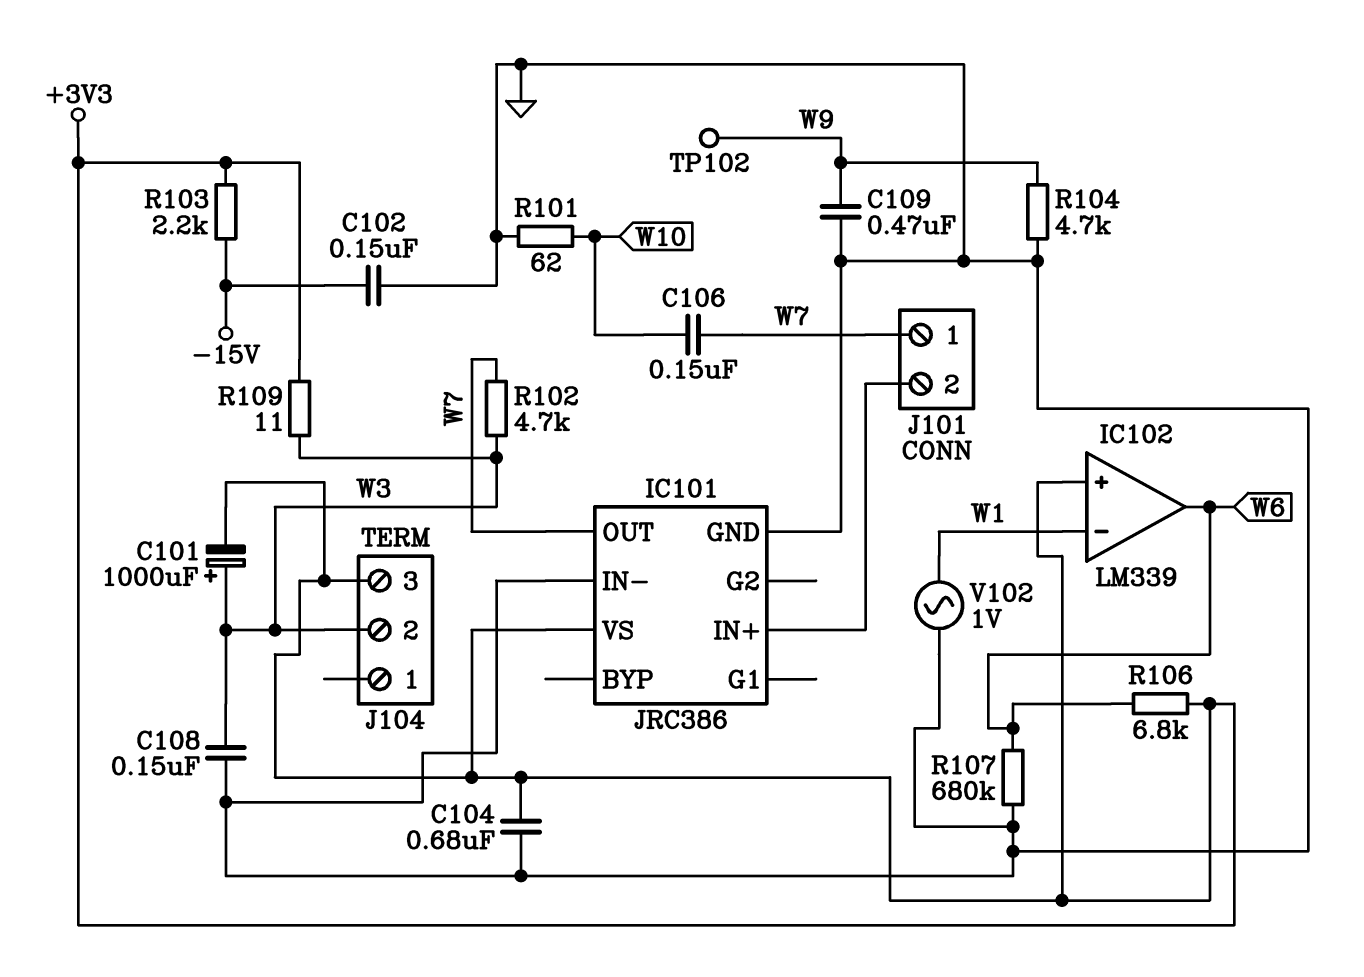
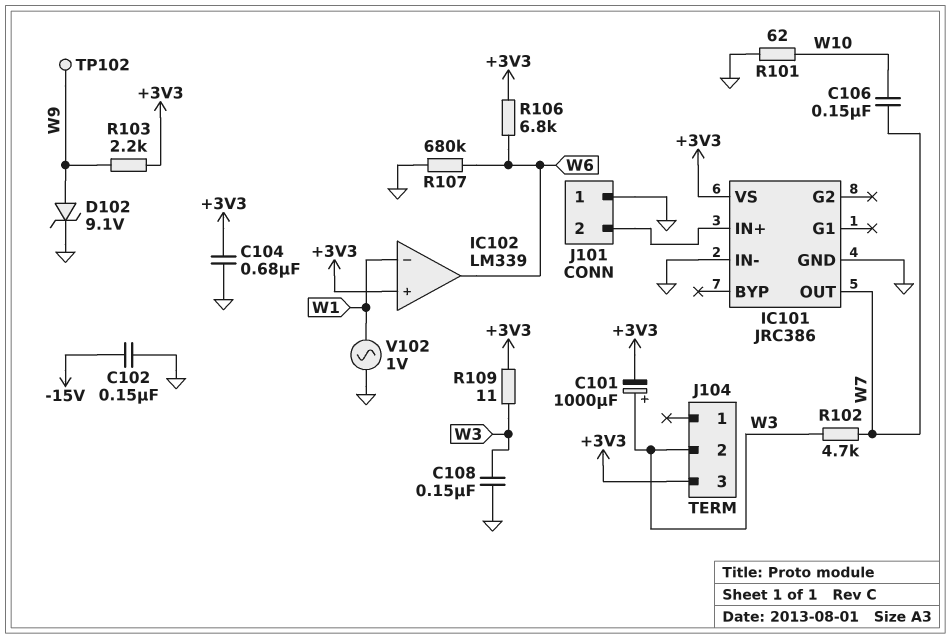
C109: 470nF (GND, W9) -> none
D102: none -> zener 9.1V (A W9, K GND)
J101 pin 1: W7 -> GND
R103: 2.2k (+3V3, -15V) -> 2.2k (+3V3, W9)
R104: 4.7k (GND, W9) -> none

